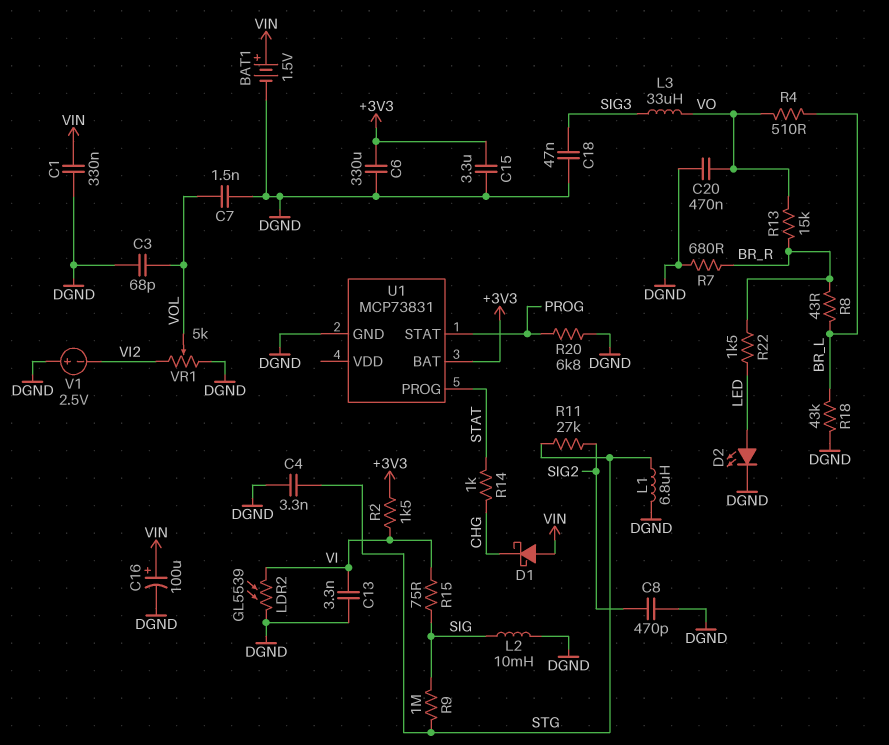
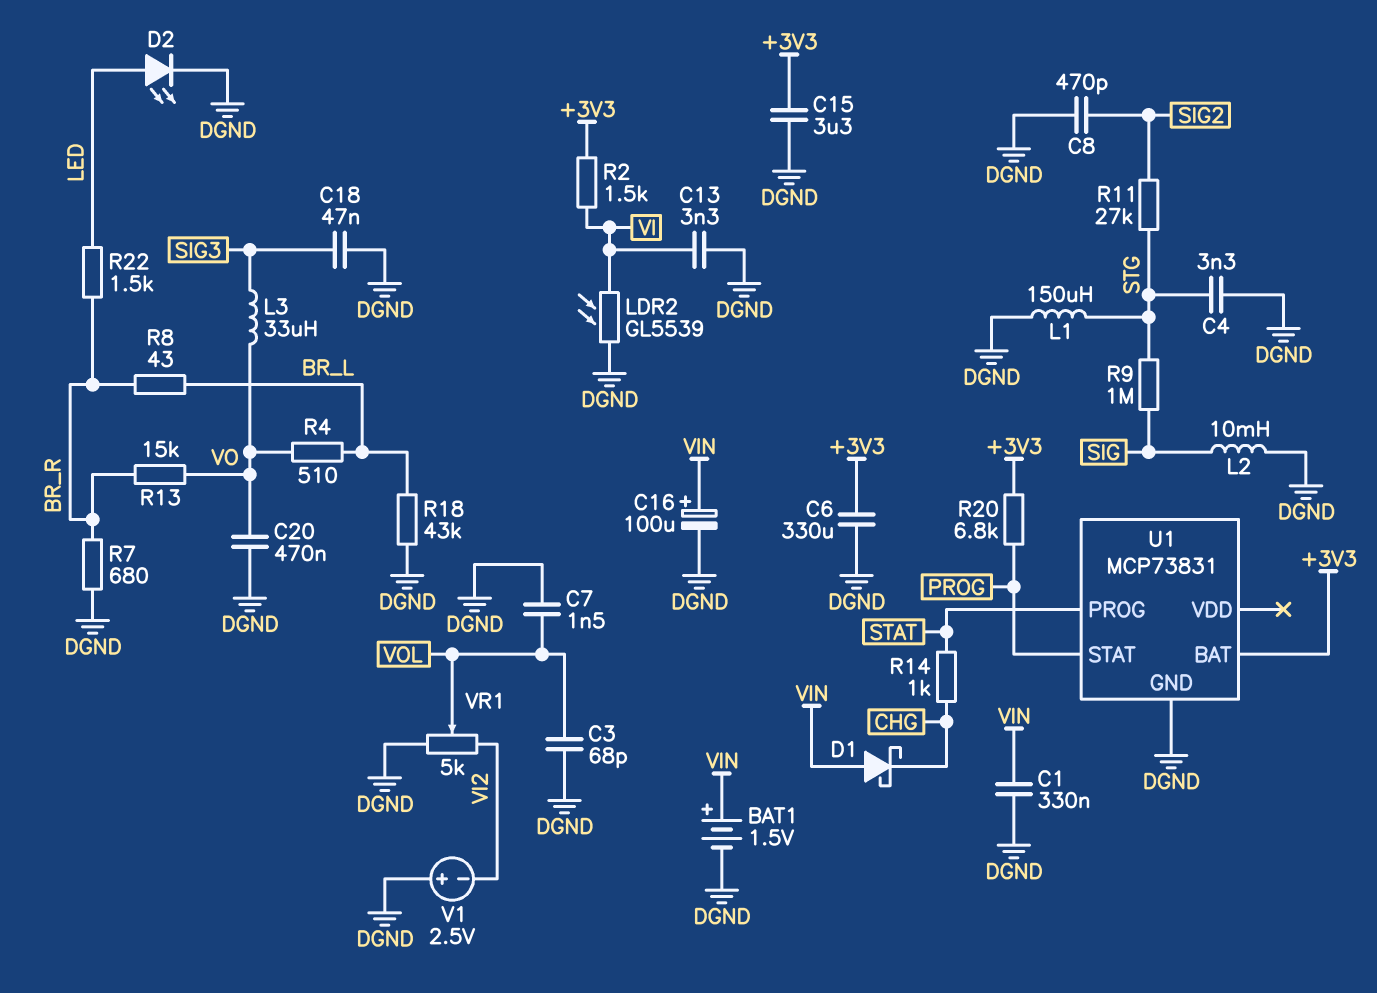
L1: 6.8uH (DGND, STG) -> 150uH (DGND, STG)
R15: 75 (SIG, VI) -> none
R20: 6.8k (DGND, PROG) -> 6.8k (+3V3, PROG)

